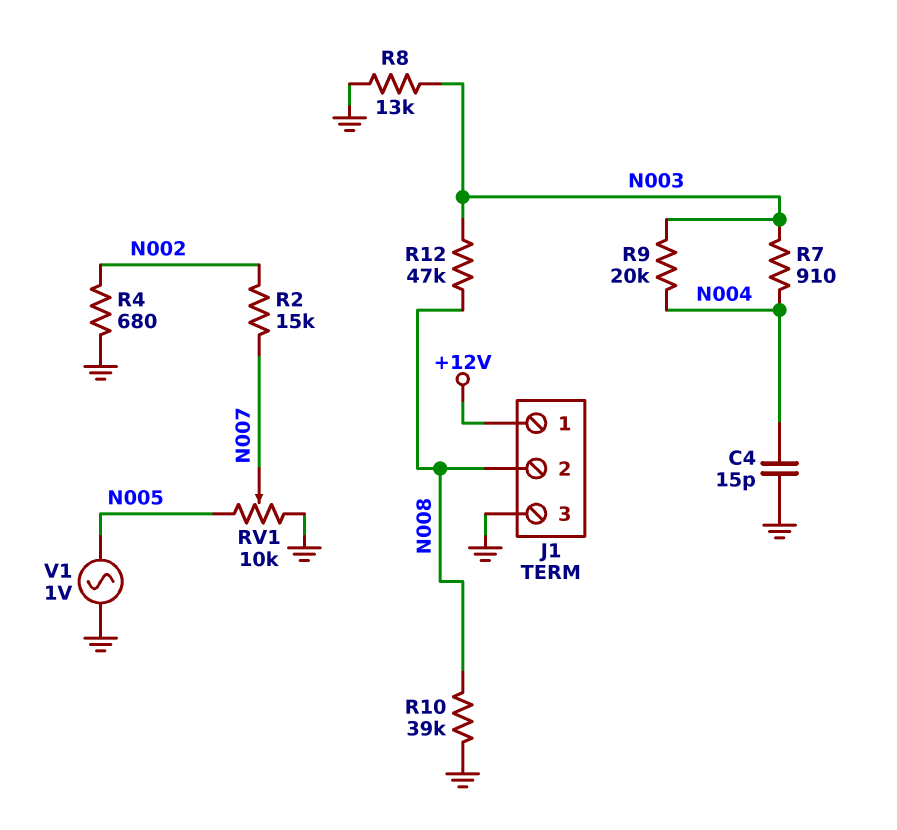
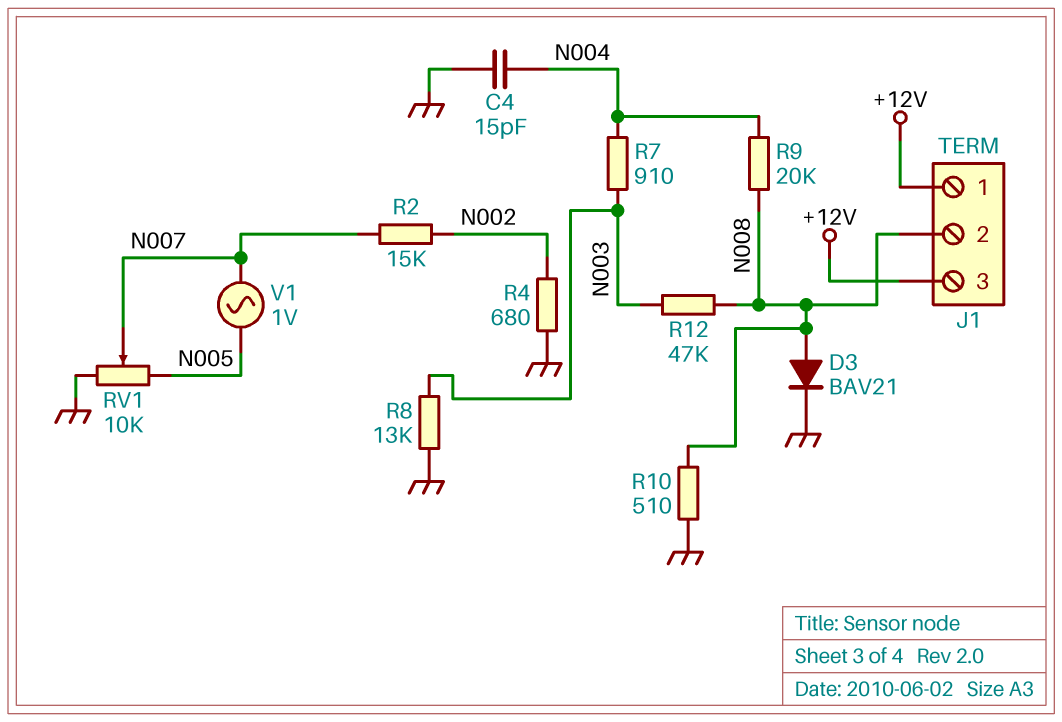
D3: none -> diode BAV21 (A N008, K GND)
J1 pin 3: GND -> +12V
R9: 20k (N003, N004) -> 20k (N004, N008)
R10: 39k (GND, N008) -> 510 (GND, N008)
V1: AC 1V (GND, N005) -> AC 1V (N005, N007)

